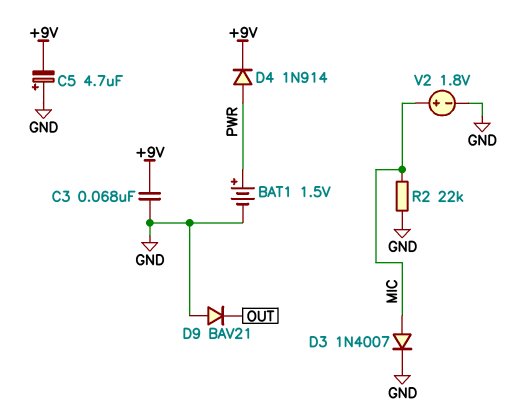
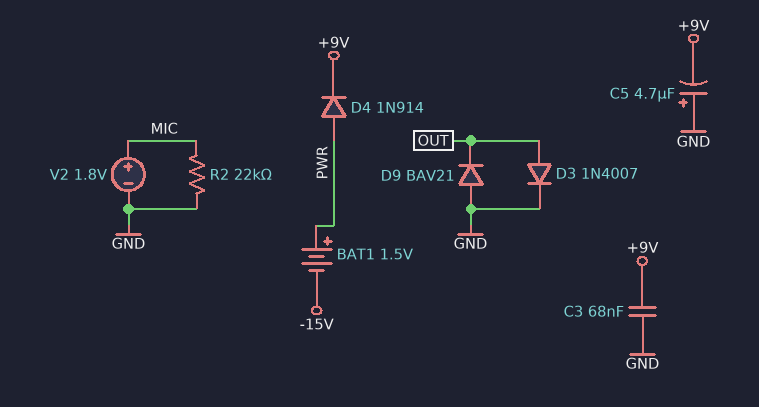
BAT1: 1.5V (plus PWR, minus GND) -> 1.5V (plus PWR, minus -15V)
D3: diode 1N4007 (A MIC, K GND) -> diode 1N4007 (A OUT, K GND)

